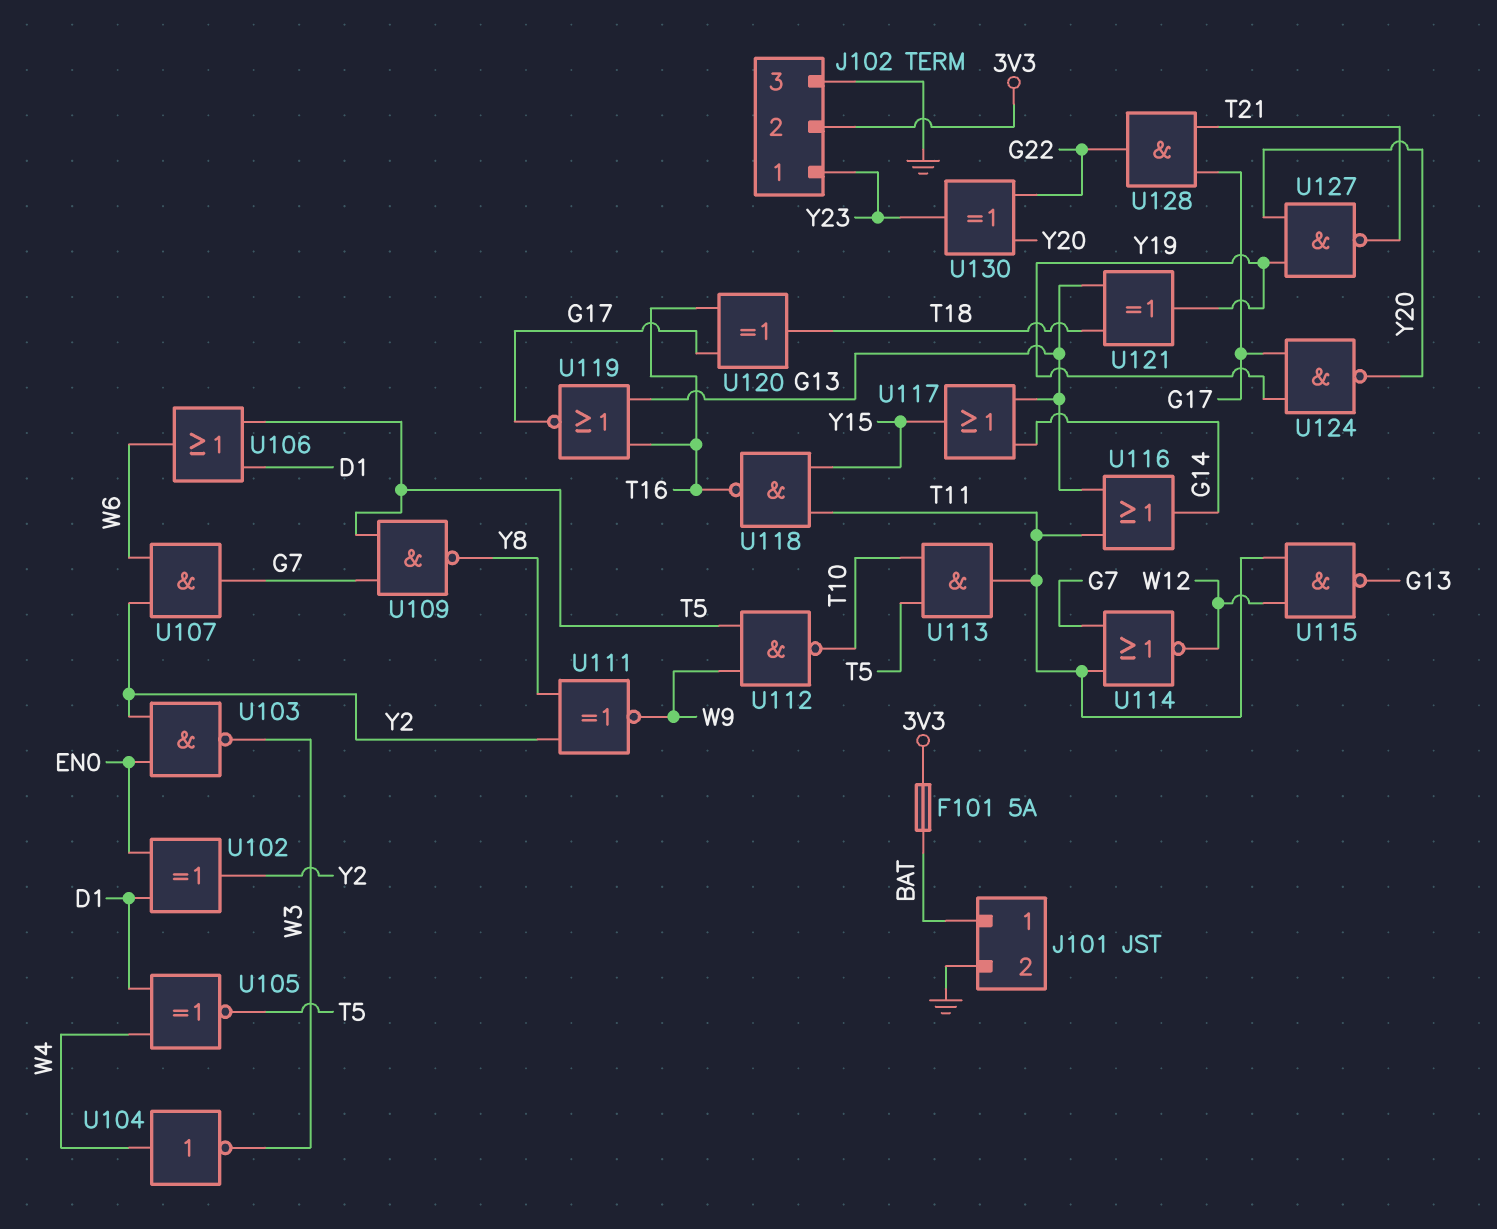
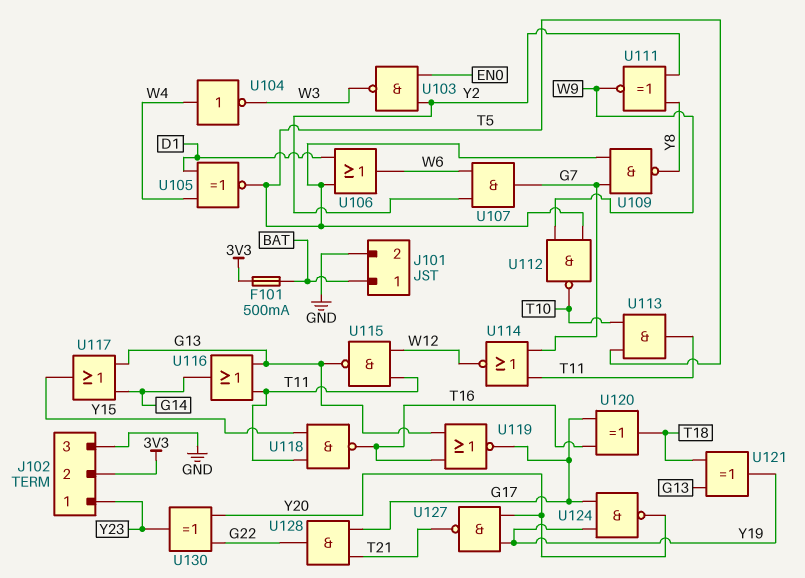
F101: 5A (3V3, BAT) -> 500mA (3V3, BAT)
U102: XOR (in D1, in EN0, out Y2) -> none

